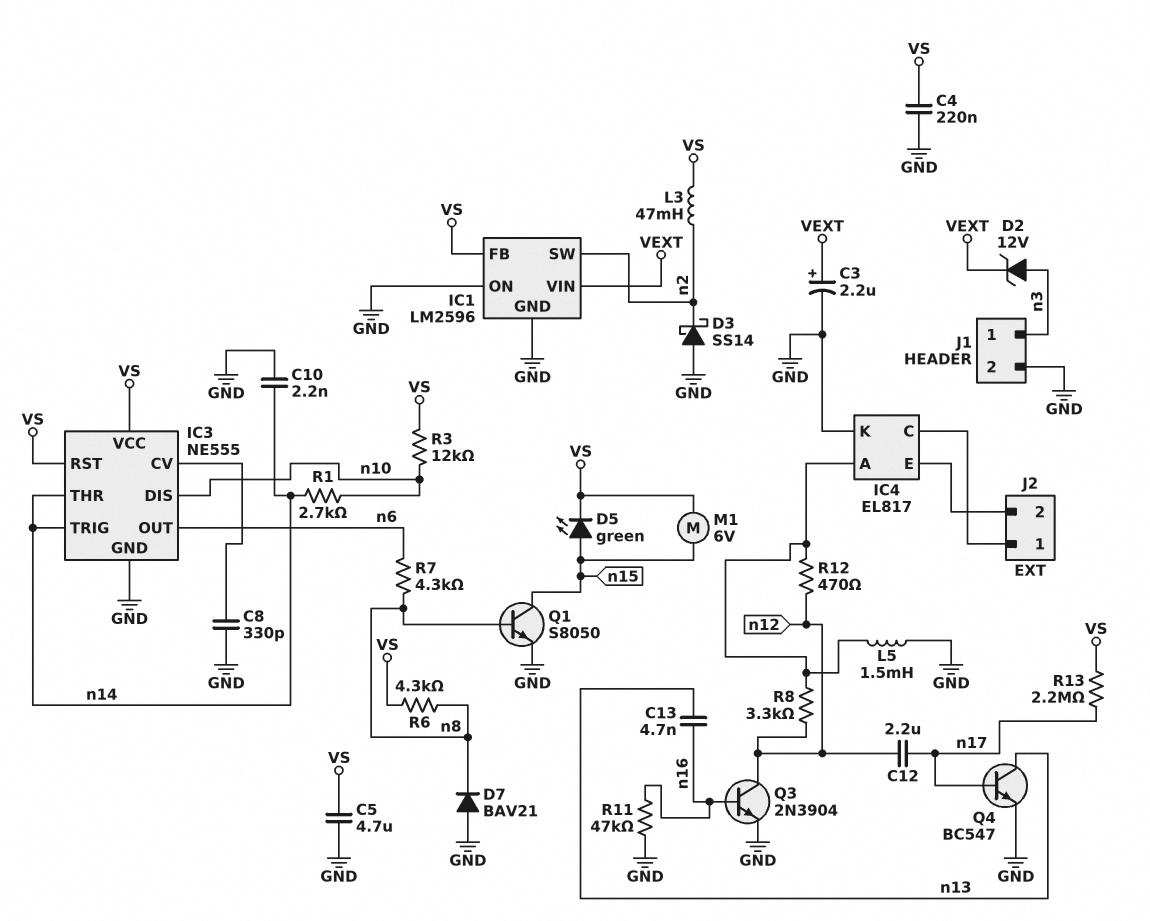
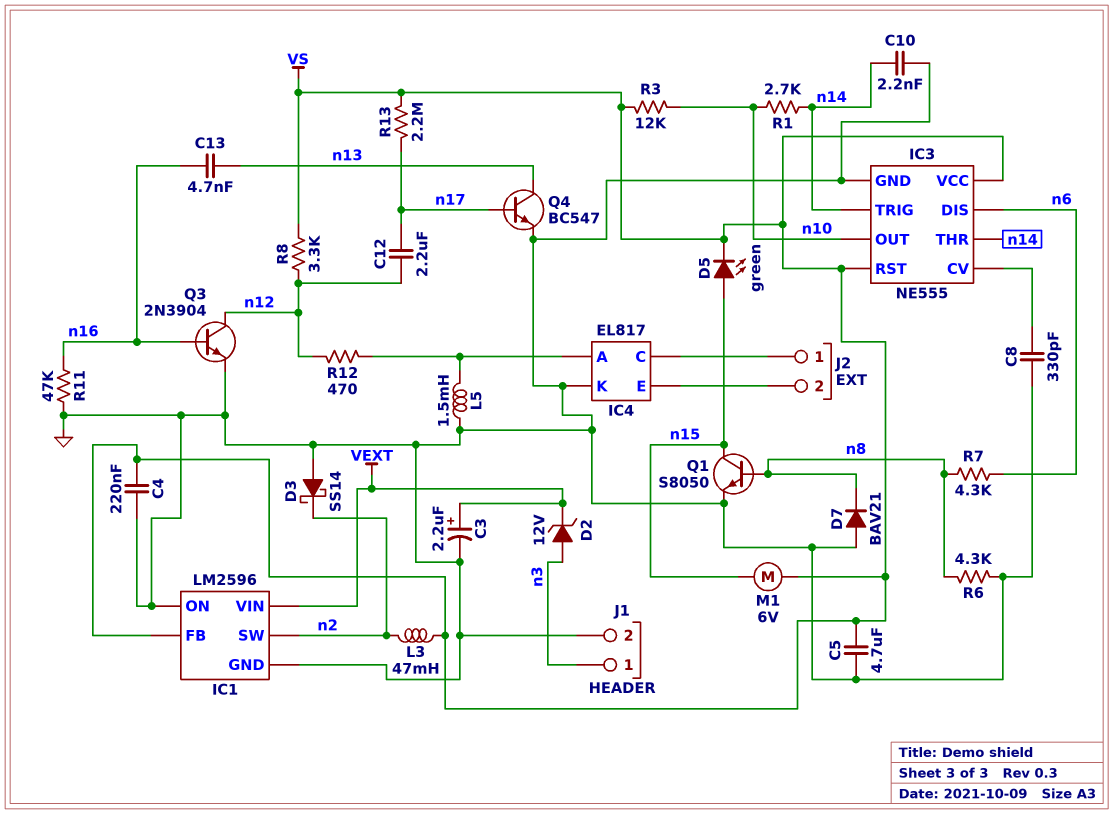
IC3 pin DIS: n10 -> n6
IC3 pin OUT: n6 -> n10
R6: 4.3k (VS, n8) -> 4.3k (GND, n8)
R8: 3.3k (IC4/A, n12) -> 3.3k (VS, n12)

